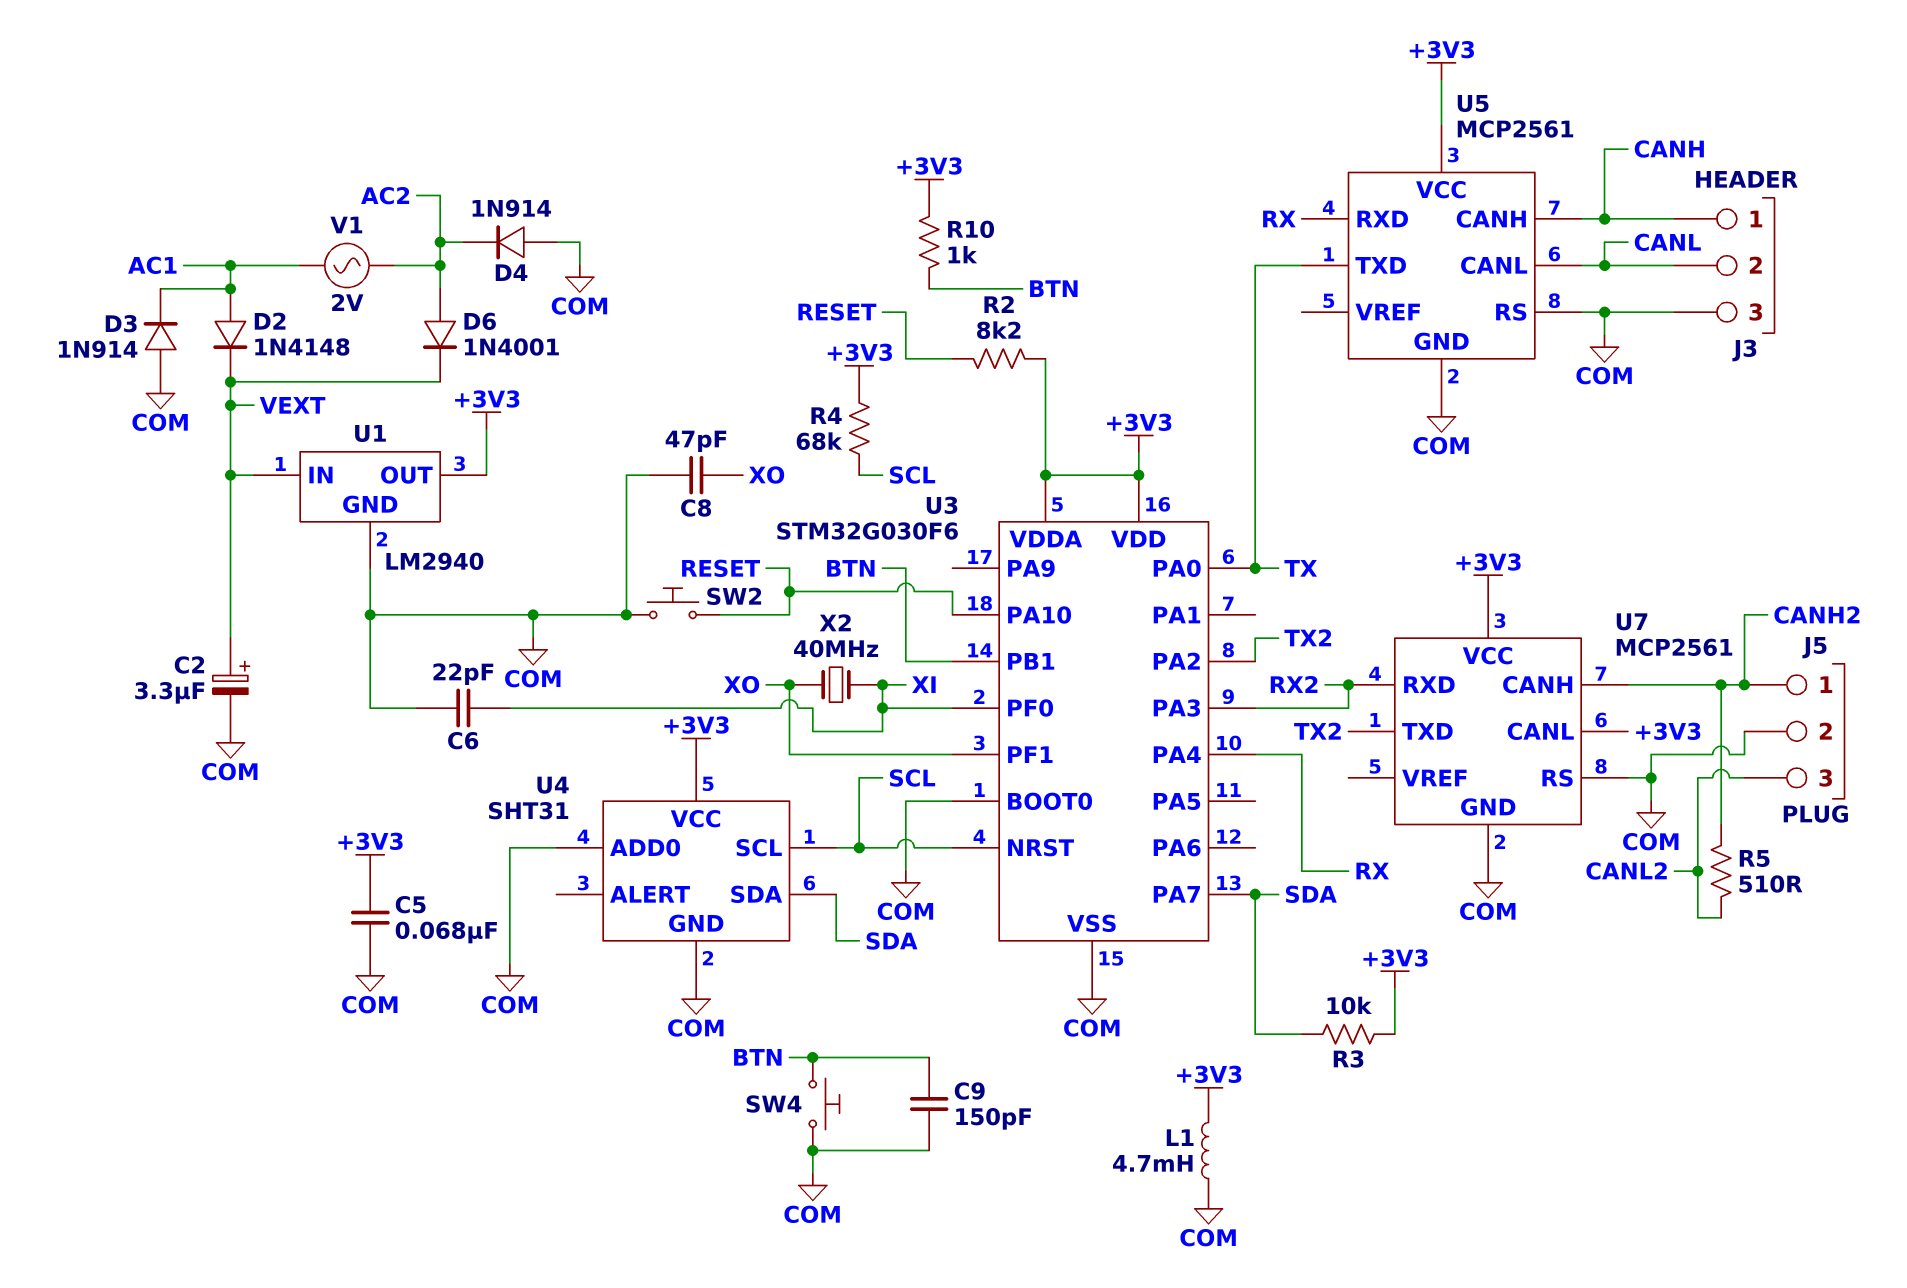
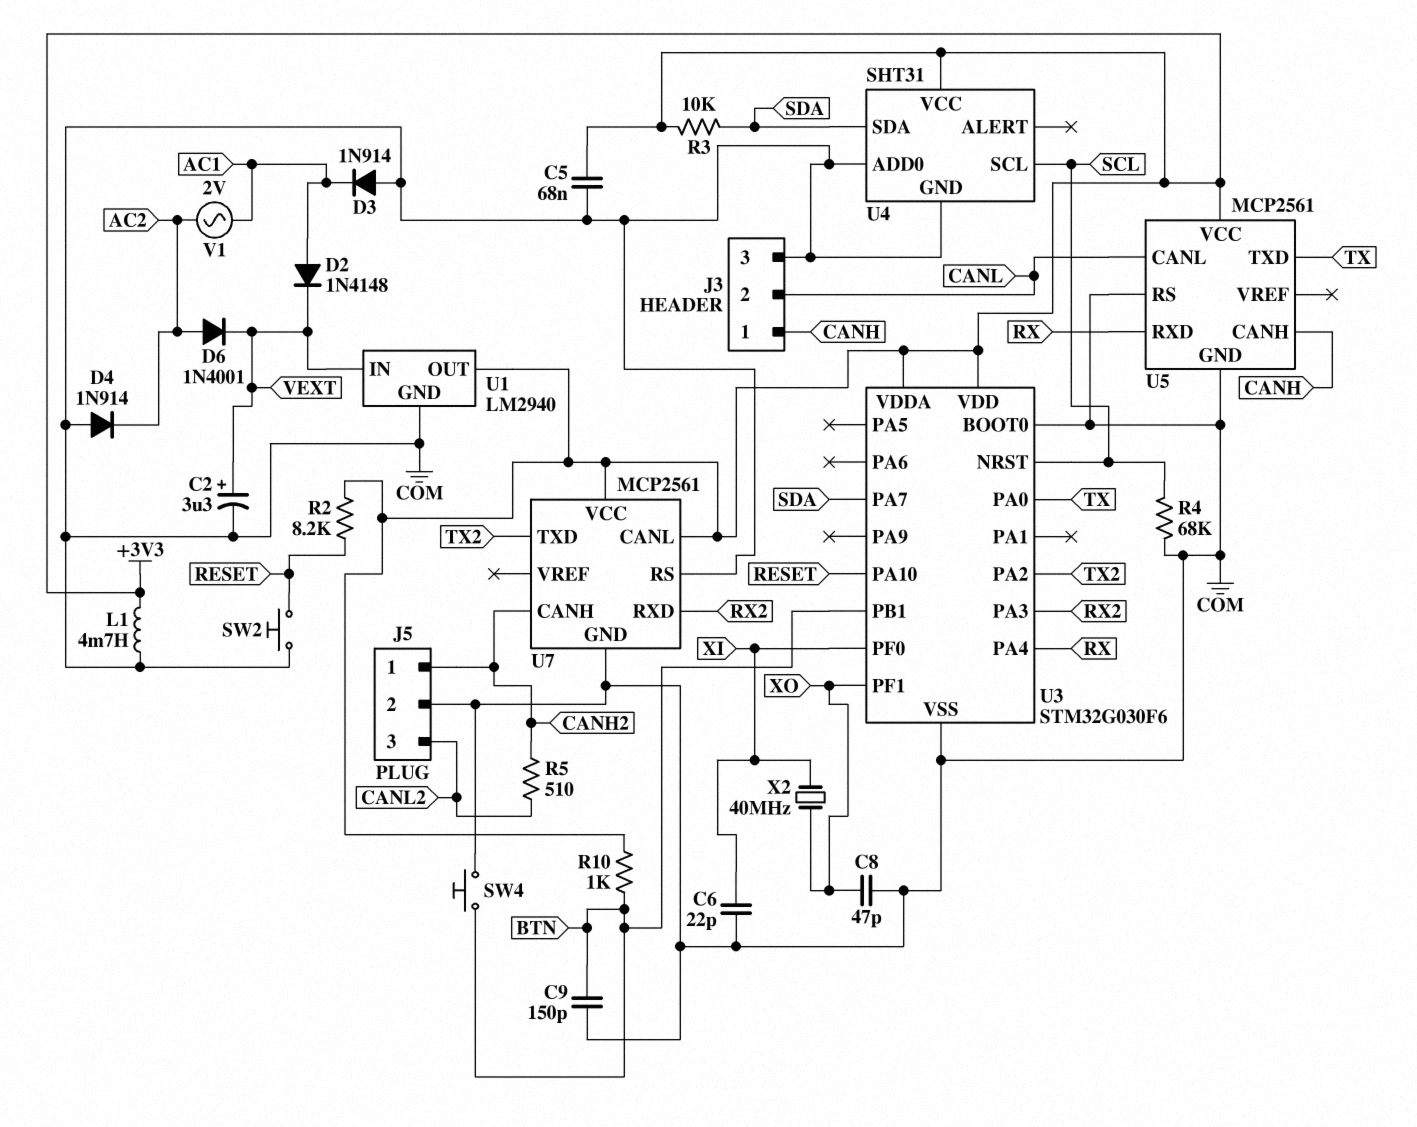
R4: 68k (+3V3, SCL) -> 68k (COM, SCL)

